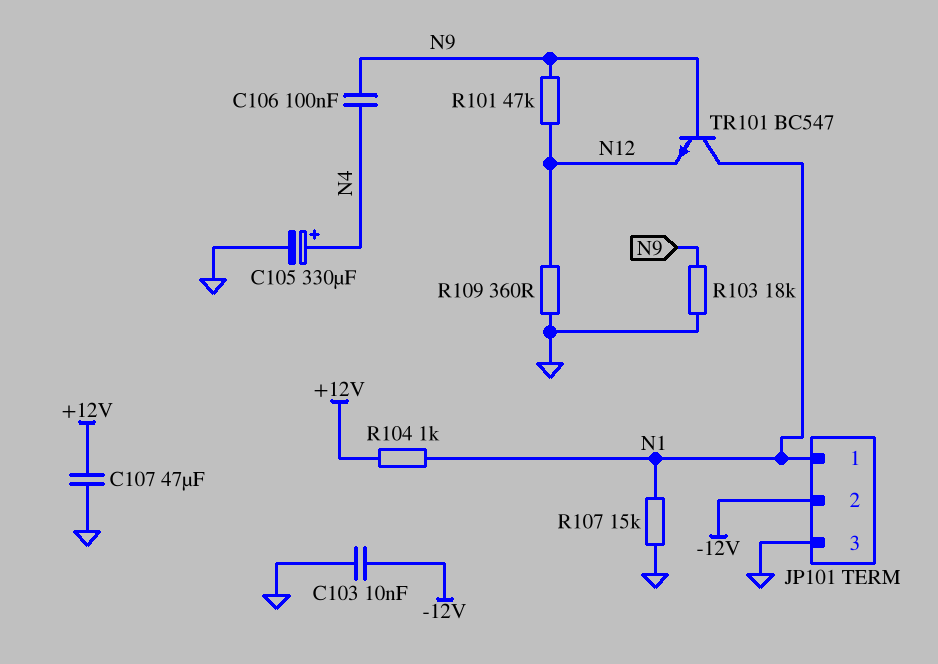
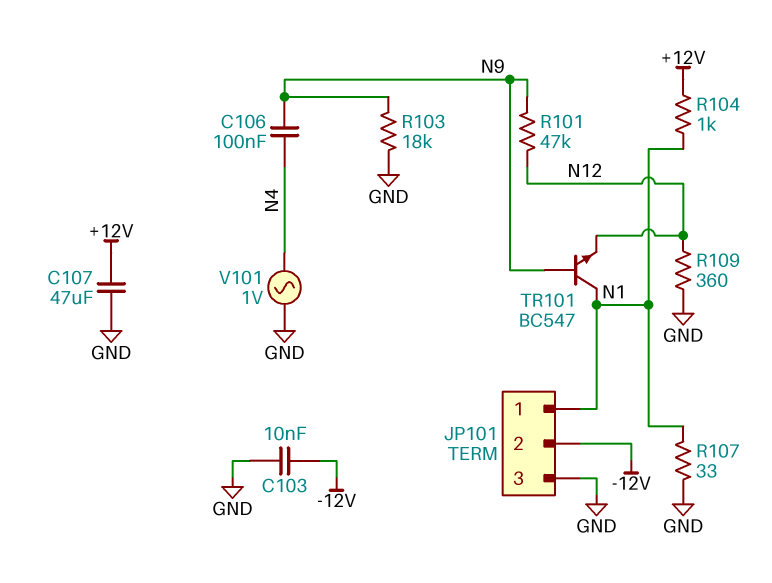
C105: 330uF (plus N4, minus GND) -> none
R107: 15k (GND, N1) -> 33 (GND, N1)
V101: none -> AC 1V (GND, N4)

